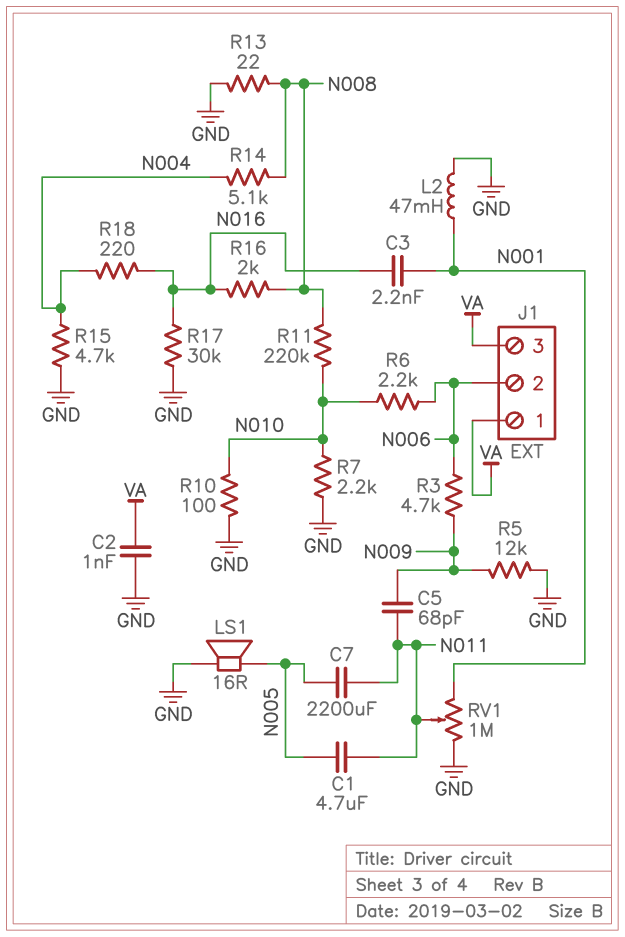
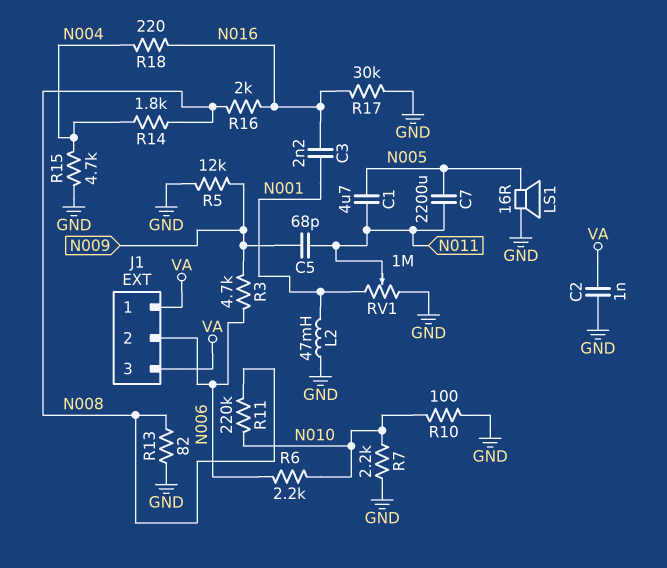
R13: 22 (GND, N008) -> 82 (GND, N008)
R14: 5.1k (N004, N008) -> 1.8k (N004, N008)

